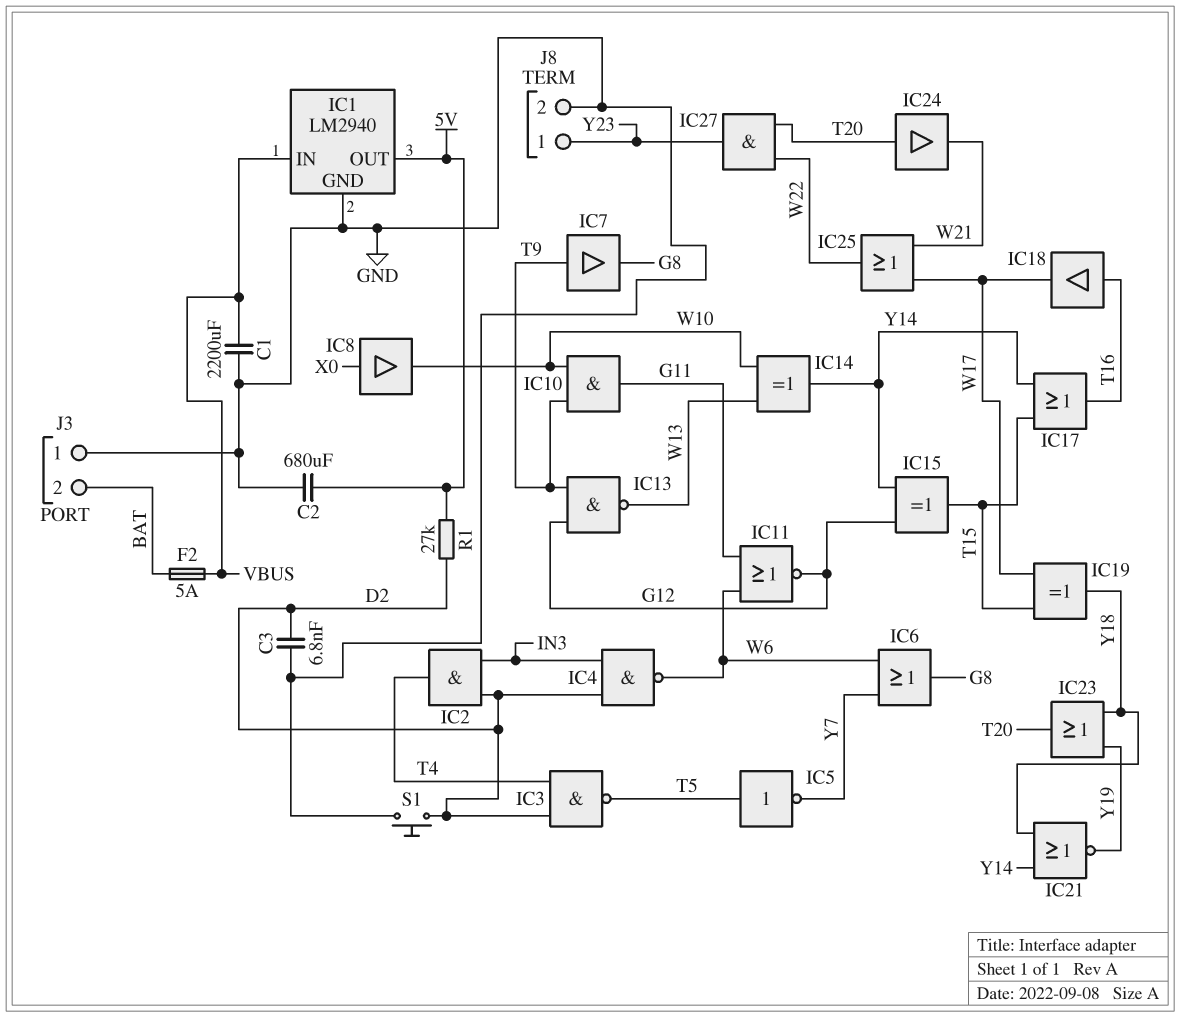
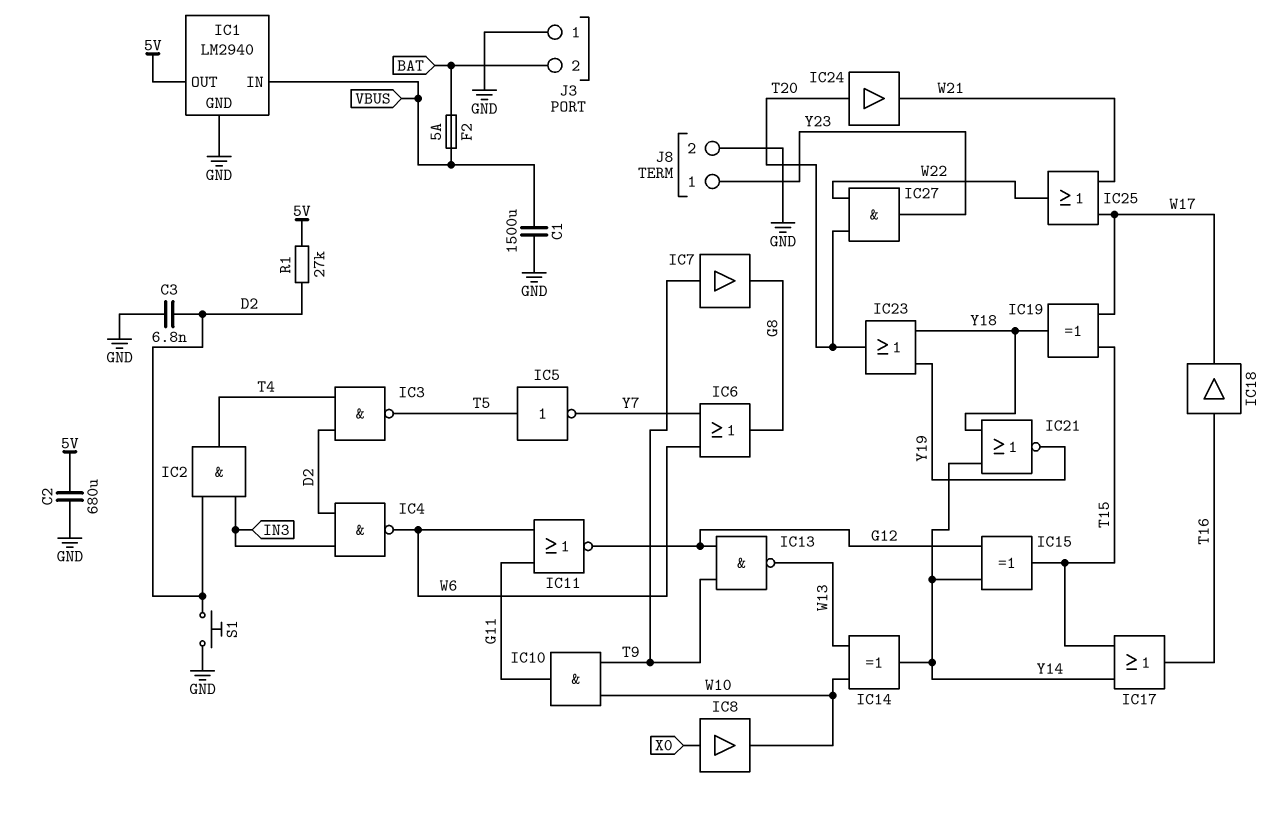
C1: 2200uF (GND, VBUS) -> 1500uF (GND, VBUS)

